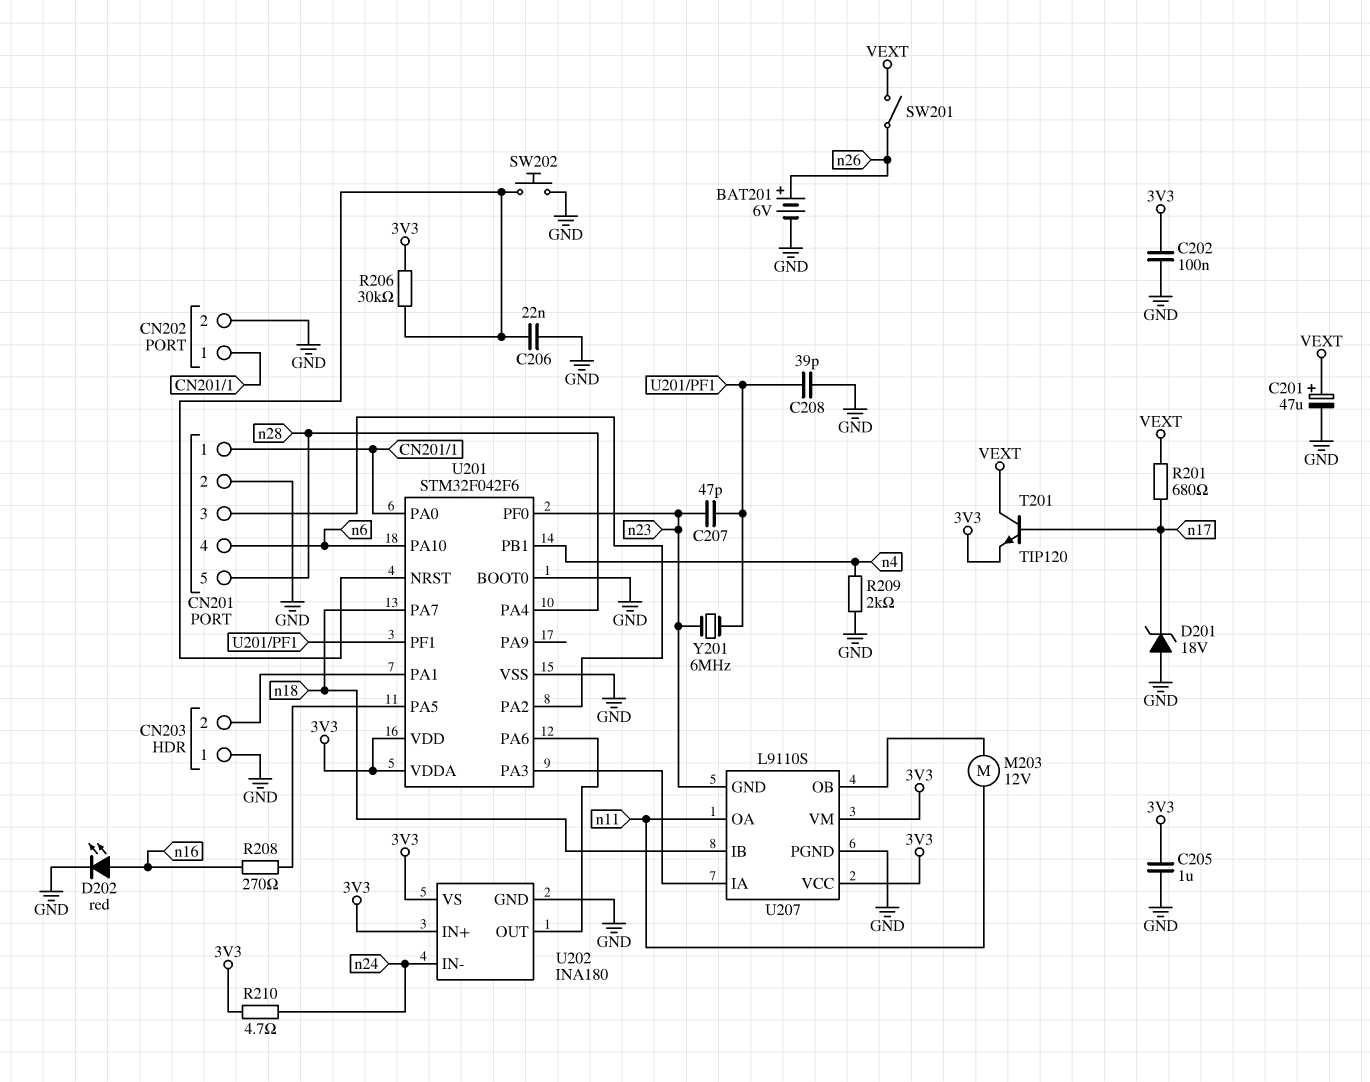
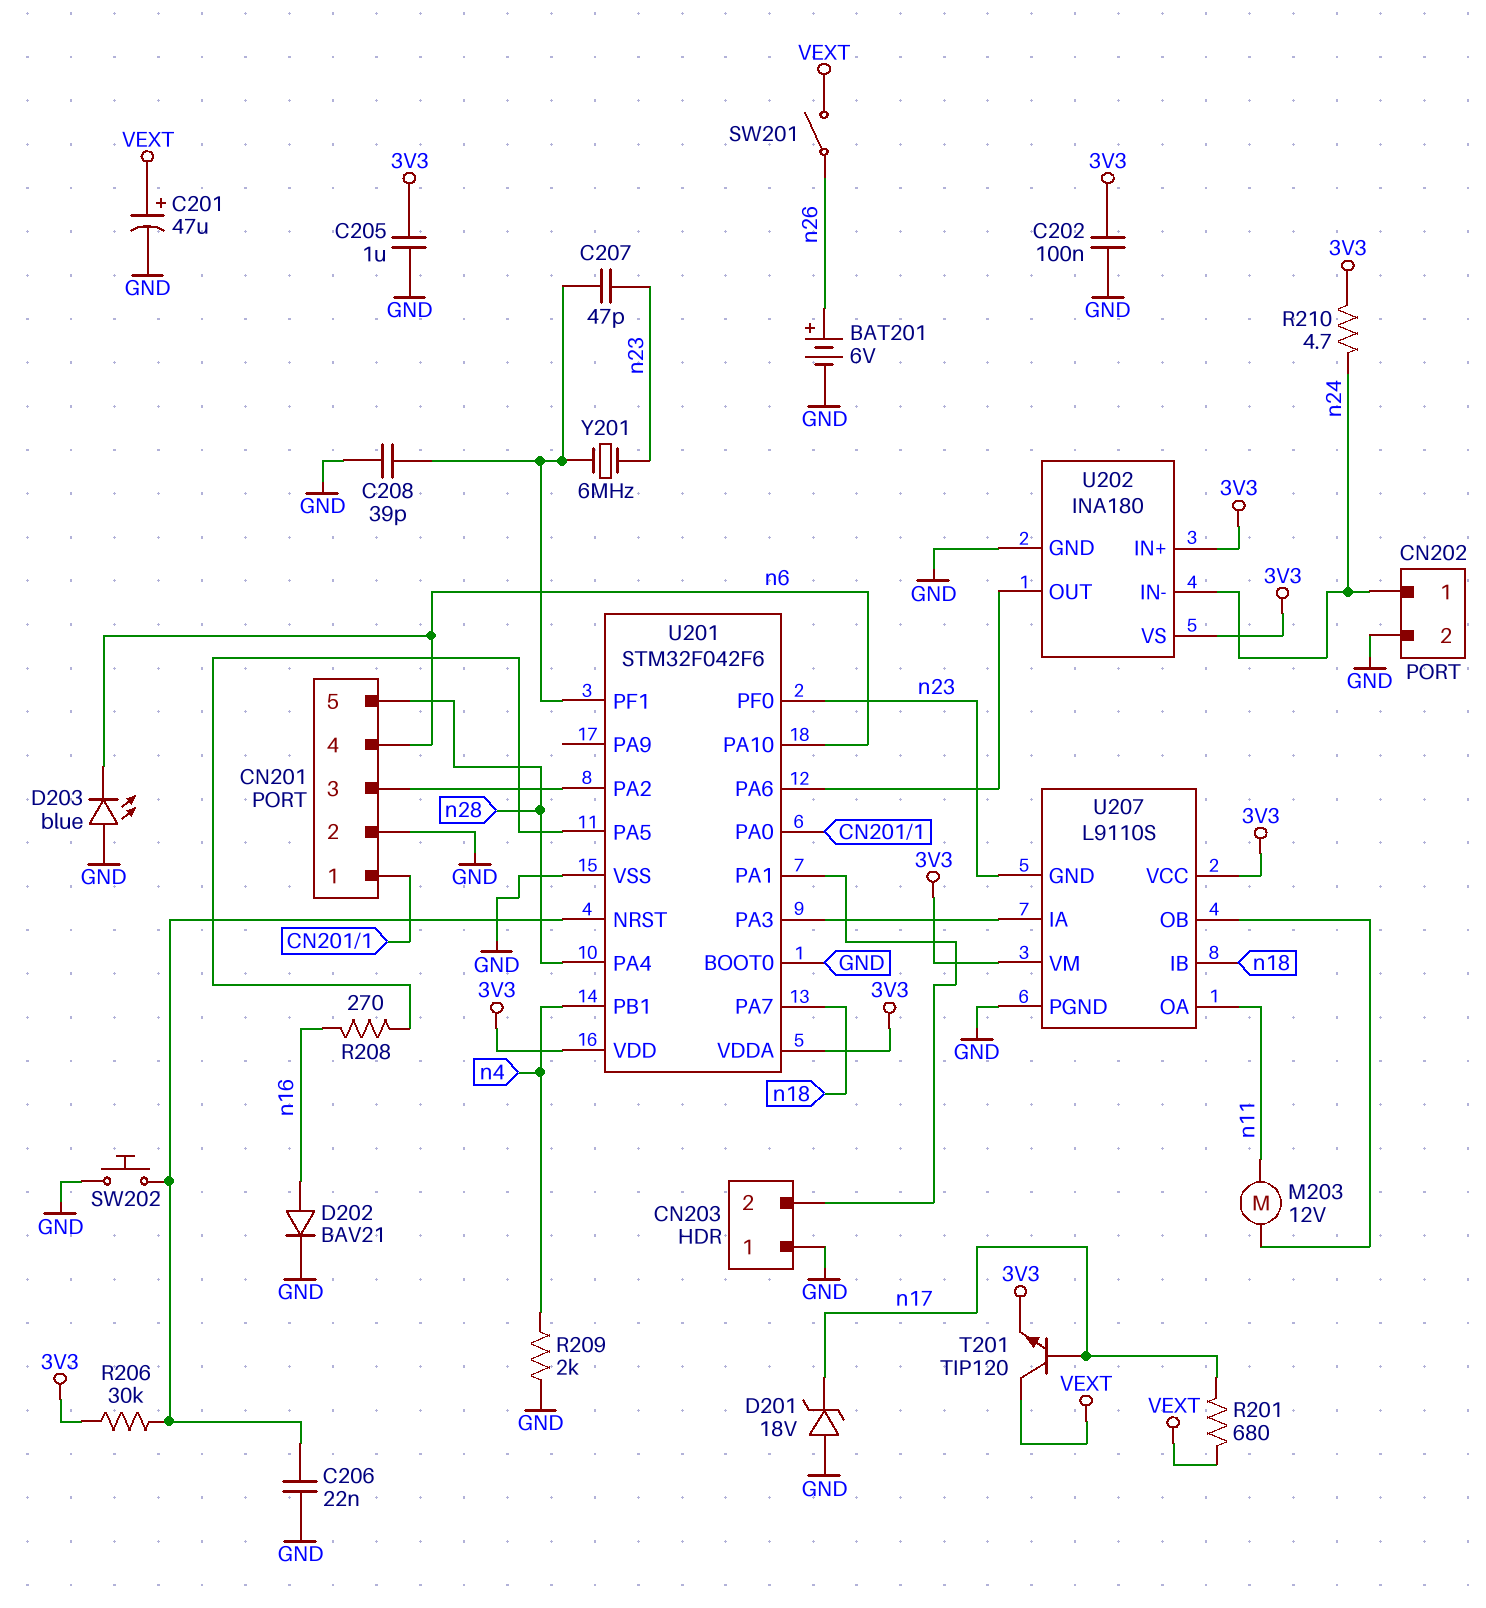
CN202 pin 1: CN201/1 -> n24
D202: LED red (A n16, K GND) -> diode BAV21 (A n16, K GND)
D203: none -> LED blue (A GND, K n6)

